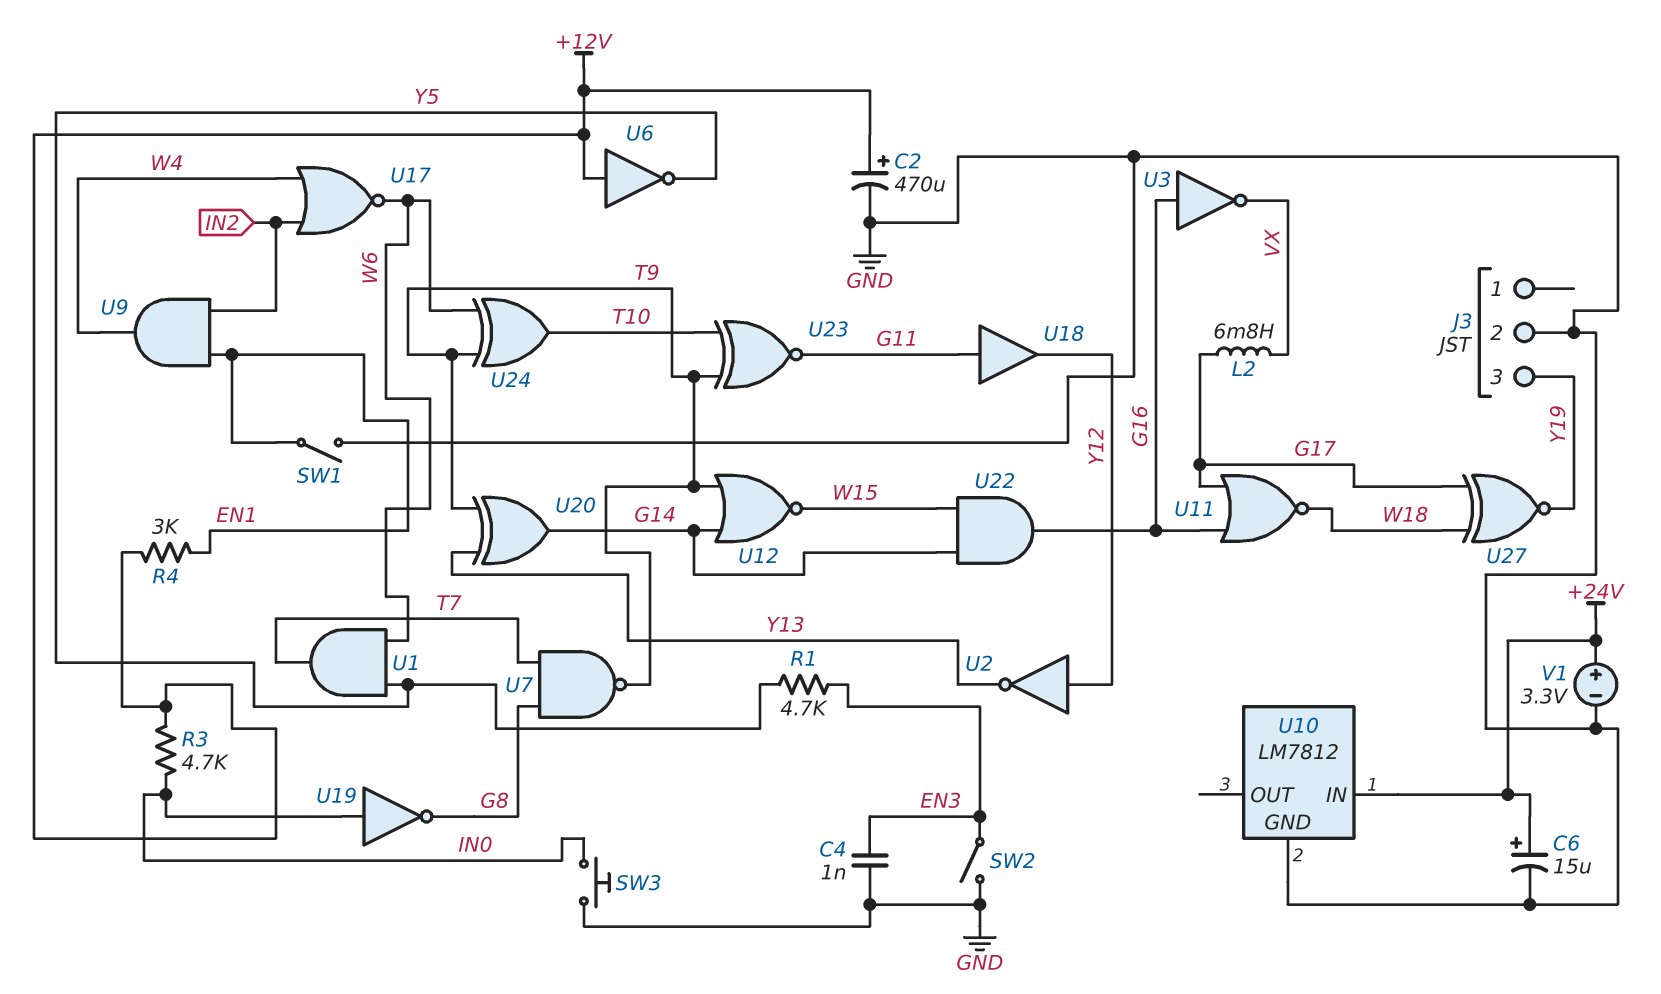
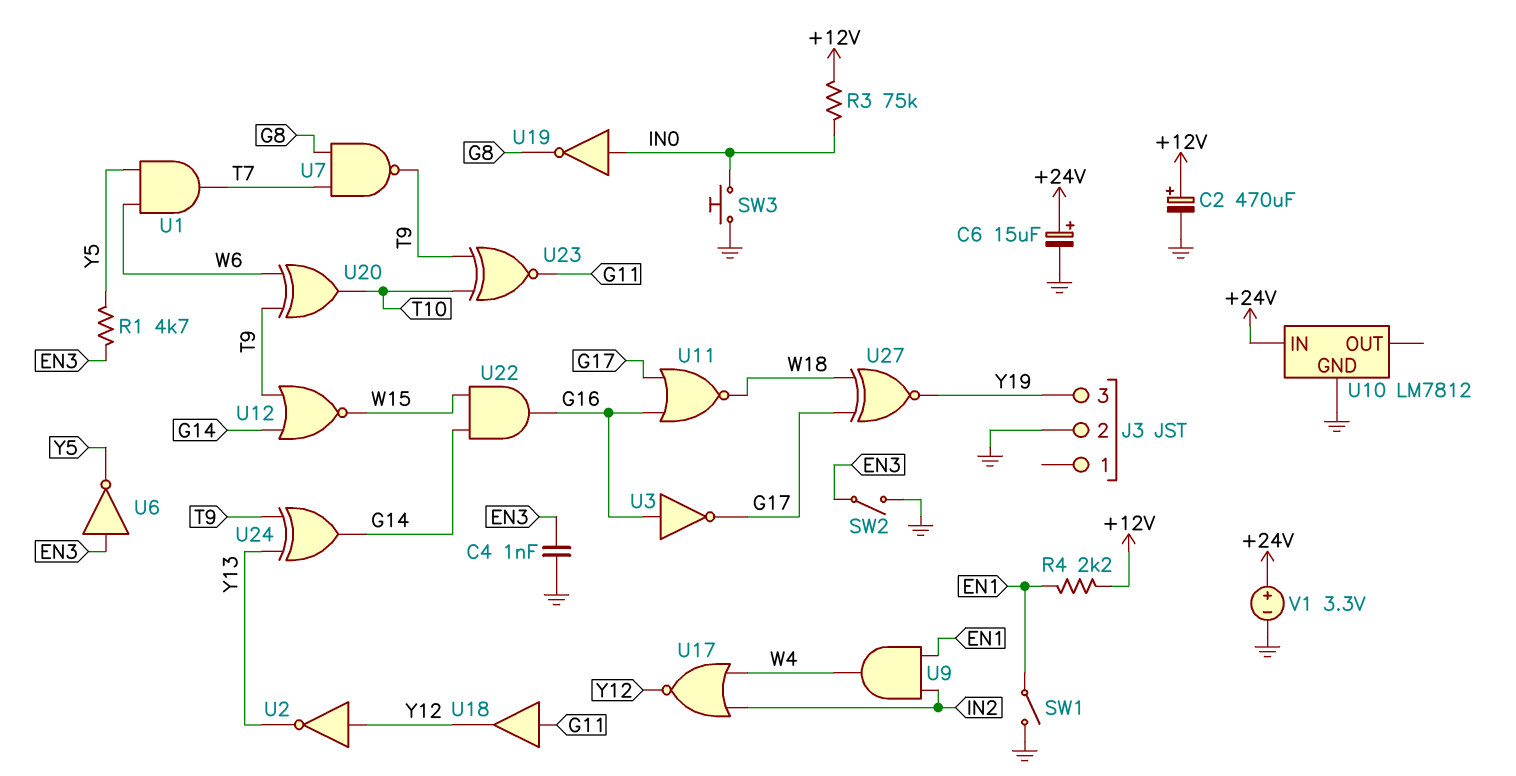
L2: 6.8mH (G17, VX) -> none
R3: 4.7k (+12V, IN0) -> 75k (+12V, IN0)
R4: 3k (+12V, EN1) -> 2.2k (+12V, EN1)
U3: NOT (in G16, out VX) -> NOT (in G16, out G17)
U6: NOT (in +12V, out Y5) -> NOT (in EN3, out Y5)
U17: NOR (in IN2, in W4, out W6) -> NOR (in IN2, in W4, out Y12)
U20: XOR (in T9, in Y13, out G14) -> XOR (in T9, in W6, out T10)
U24: XOR (in T9, in W6, out T10) -> XOR (in T9, in Y13, out G14)

